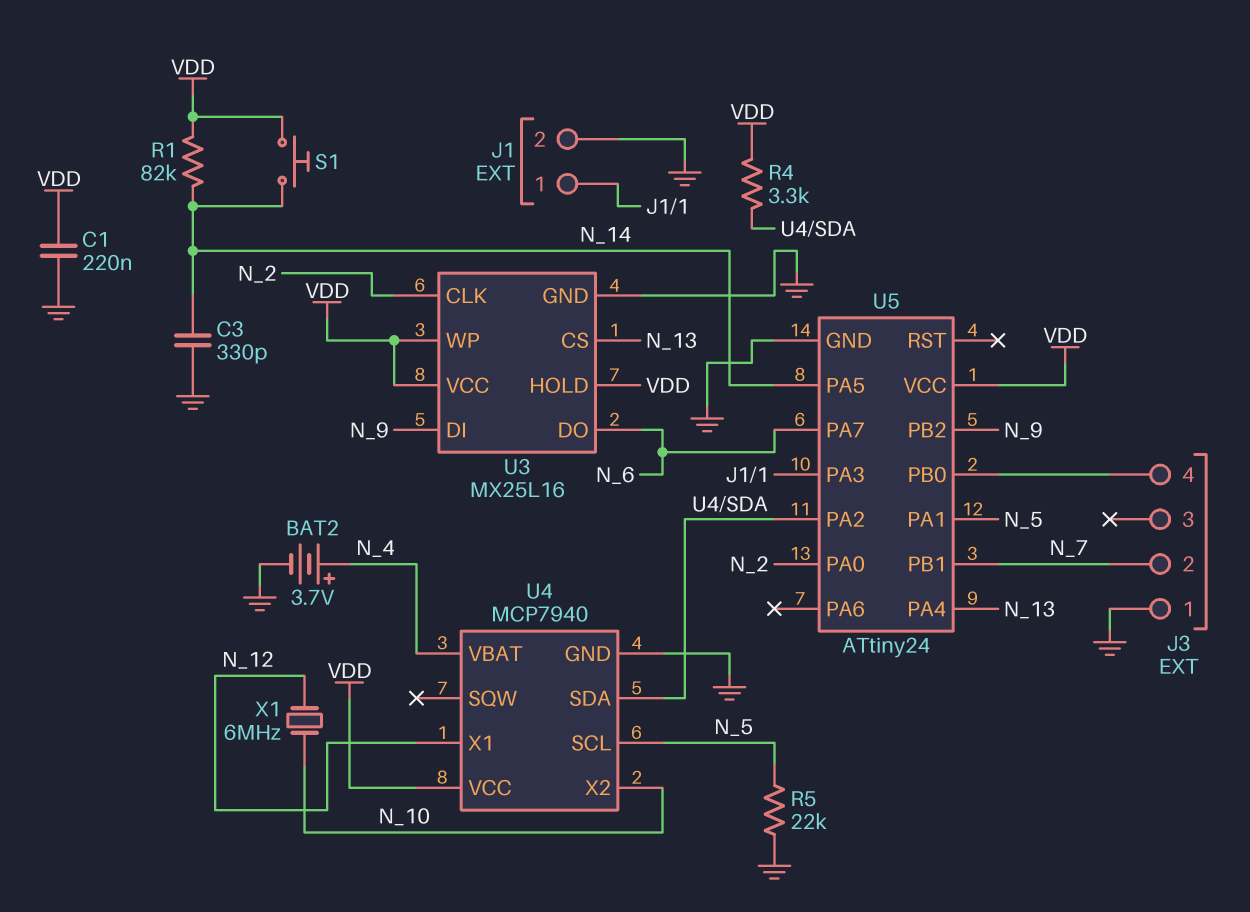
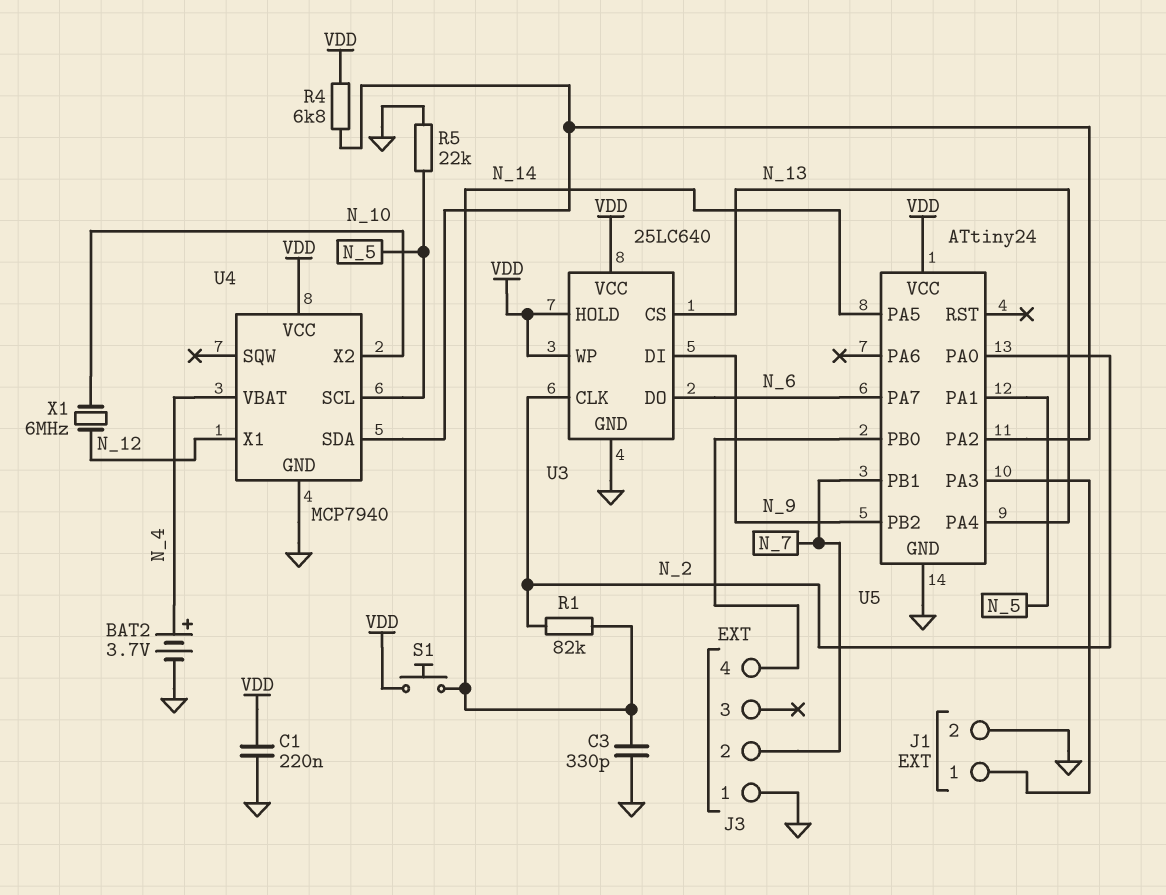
R1: 82k (N_14, VDD) -> 82k (N_2, N_14)
R4: 3.3k (U4/SDA, VDD) -> 6.8k (U4/SDA, VDD)
U3: MX25L16 -> 25LC640

